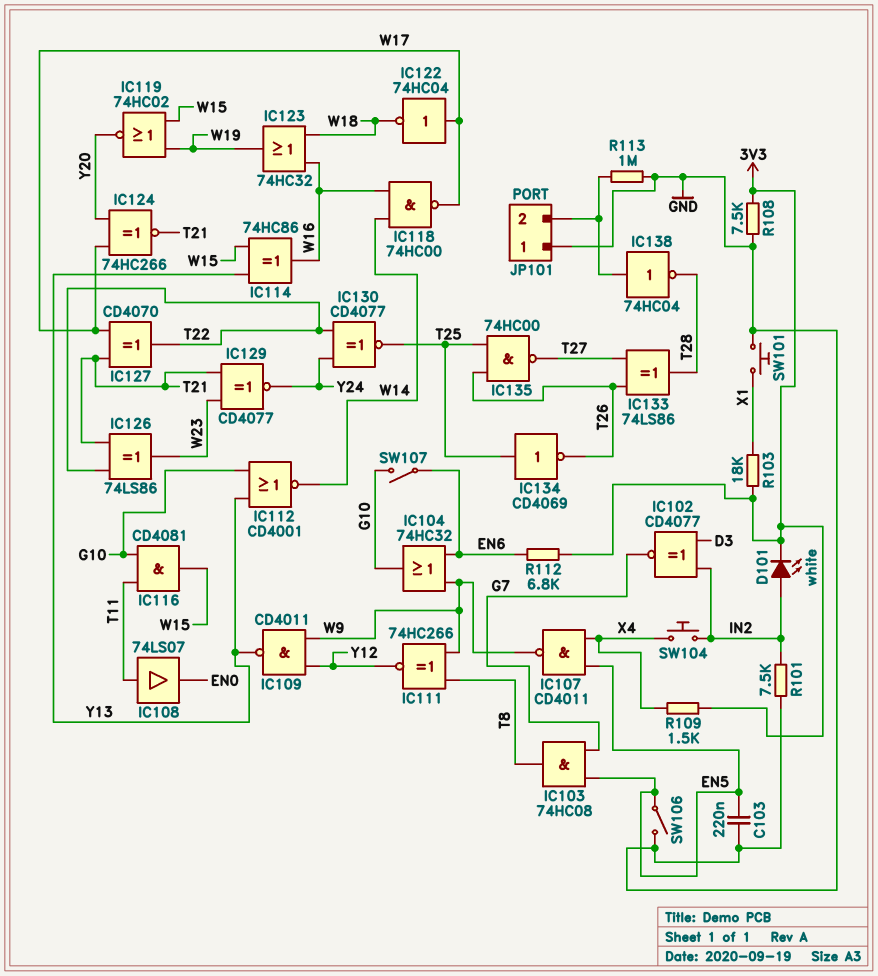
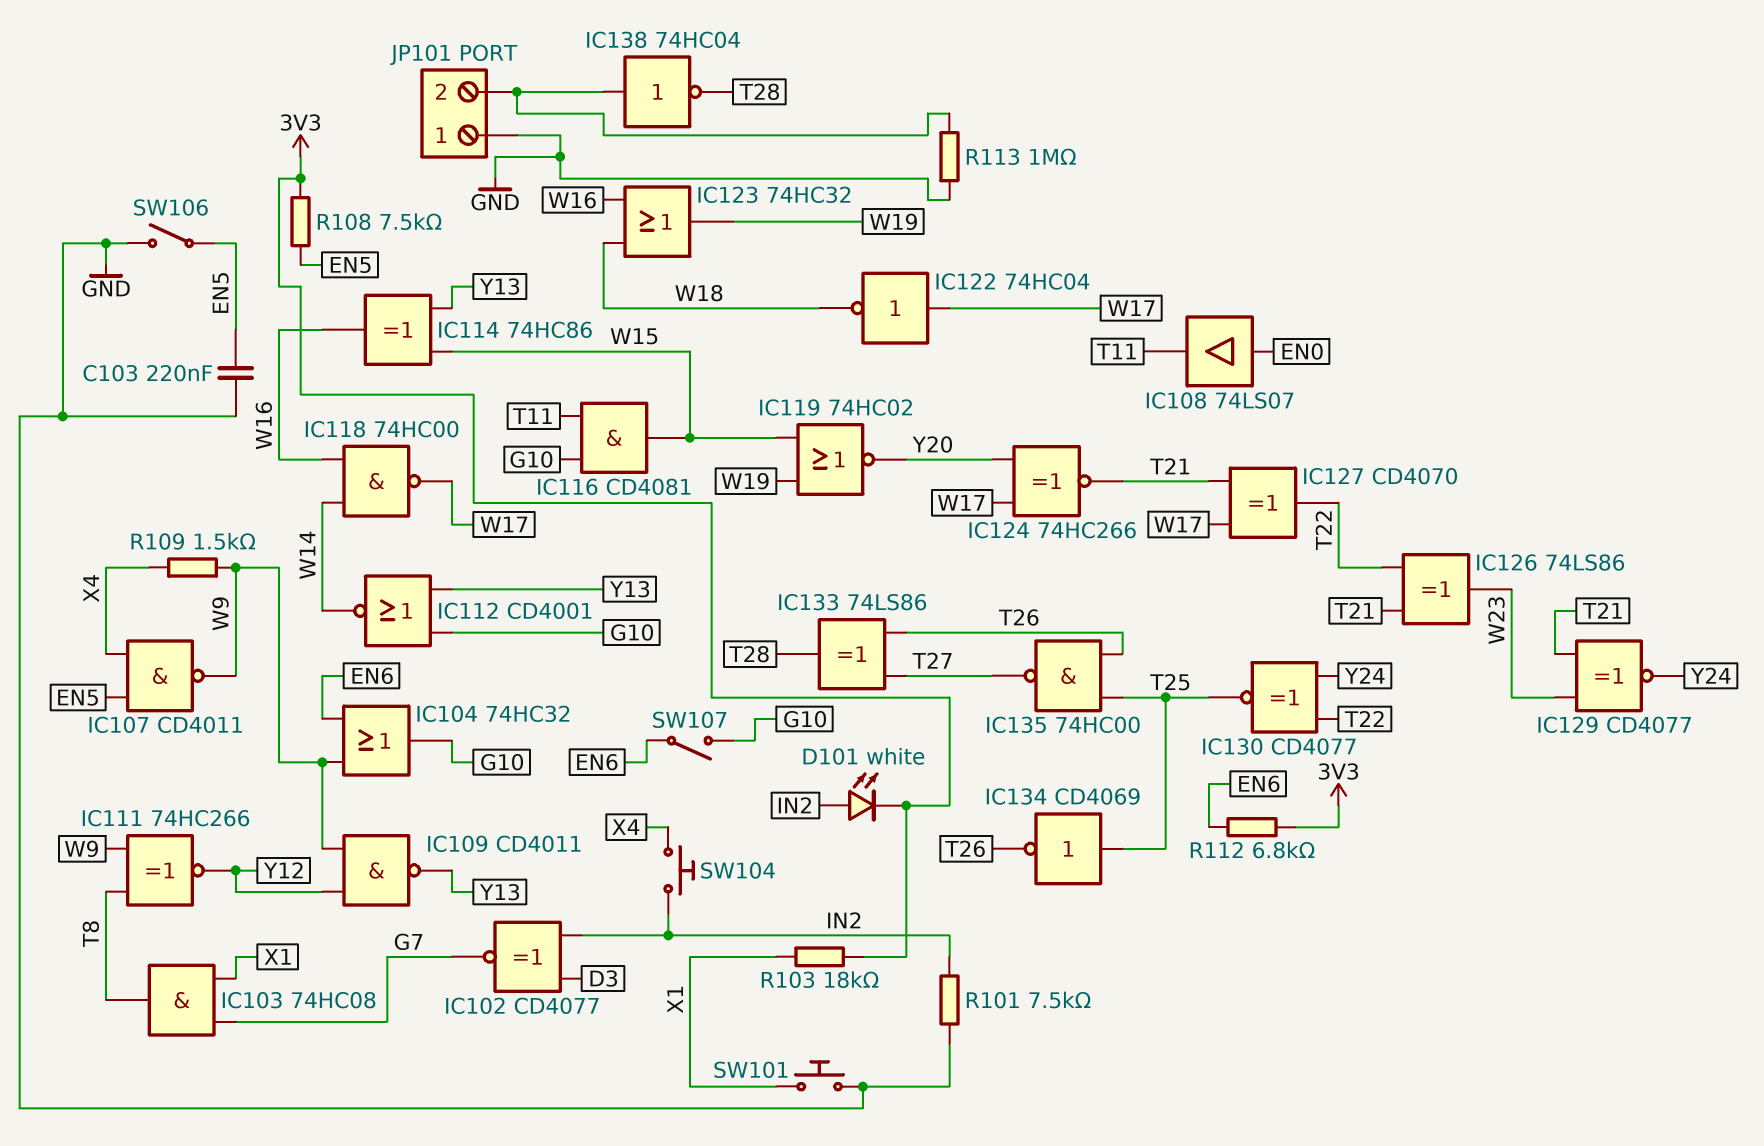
IC103: AND 74HC08 (in EN5, in G7, out T8) -> AND 74HC08 (in G7, in X1, out T8)
IC108: buffer 74LS07 (in T11, out EN0) -> buffer 74LS07 (in EN0, out T11)
R108: 7.5k (3V3, GND) -> 7.5k (3V3, EN5)
R109: 1.5k (3V3, X4) -> 1.5k (W9, X4)

